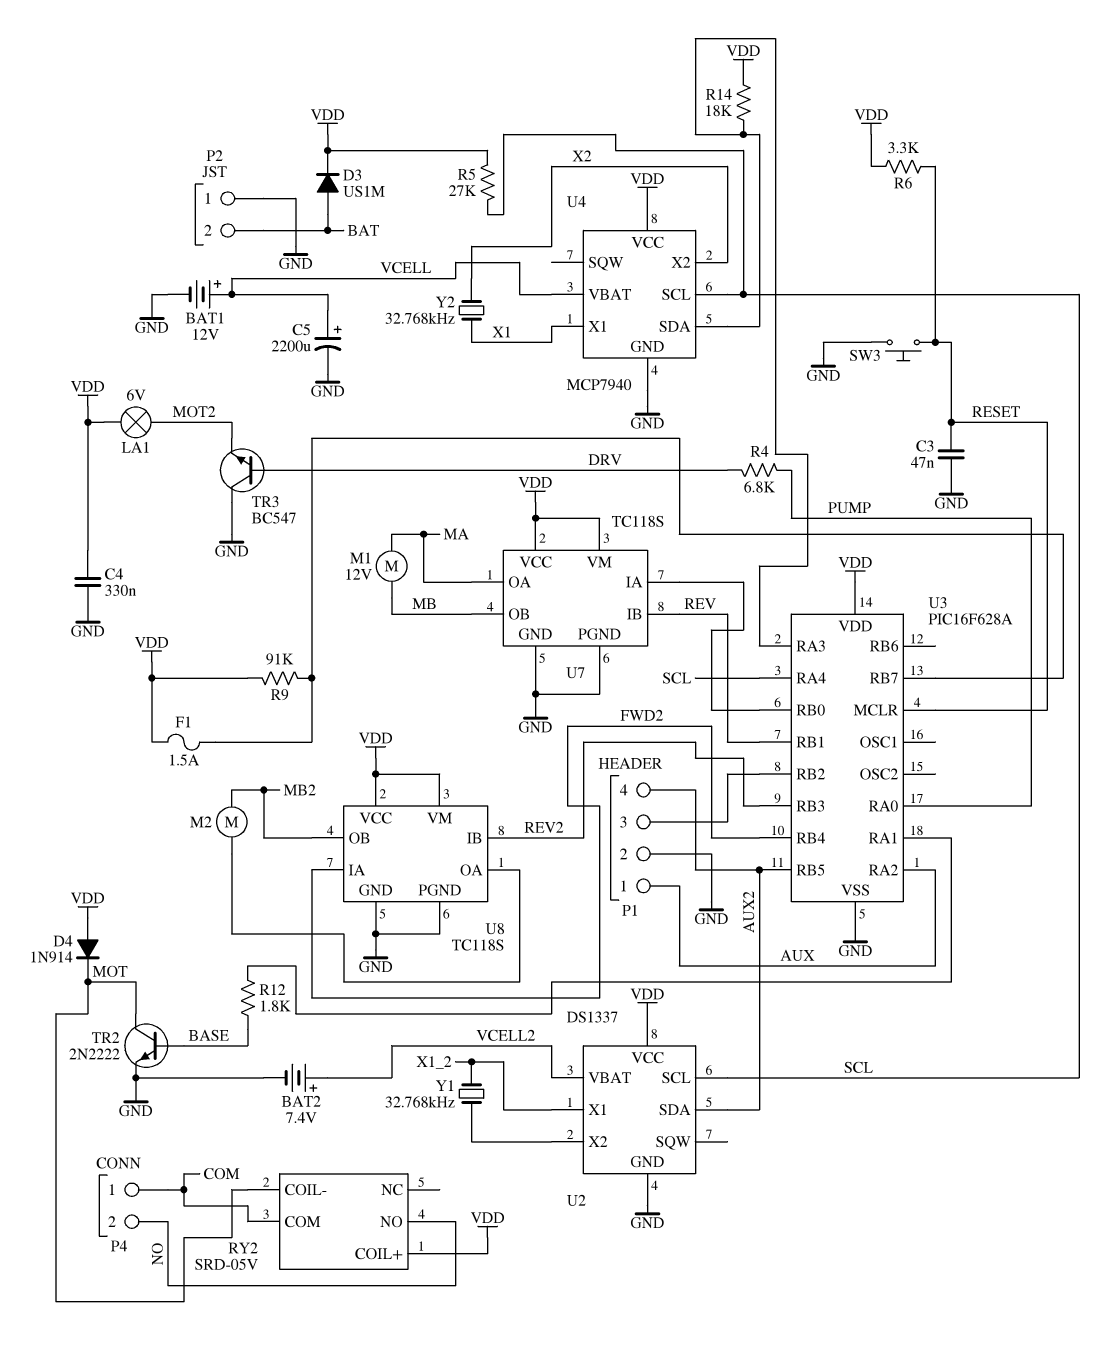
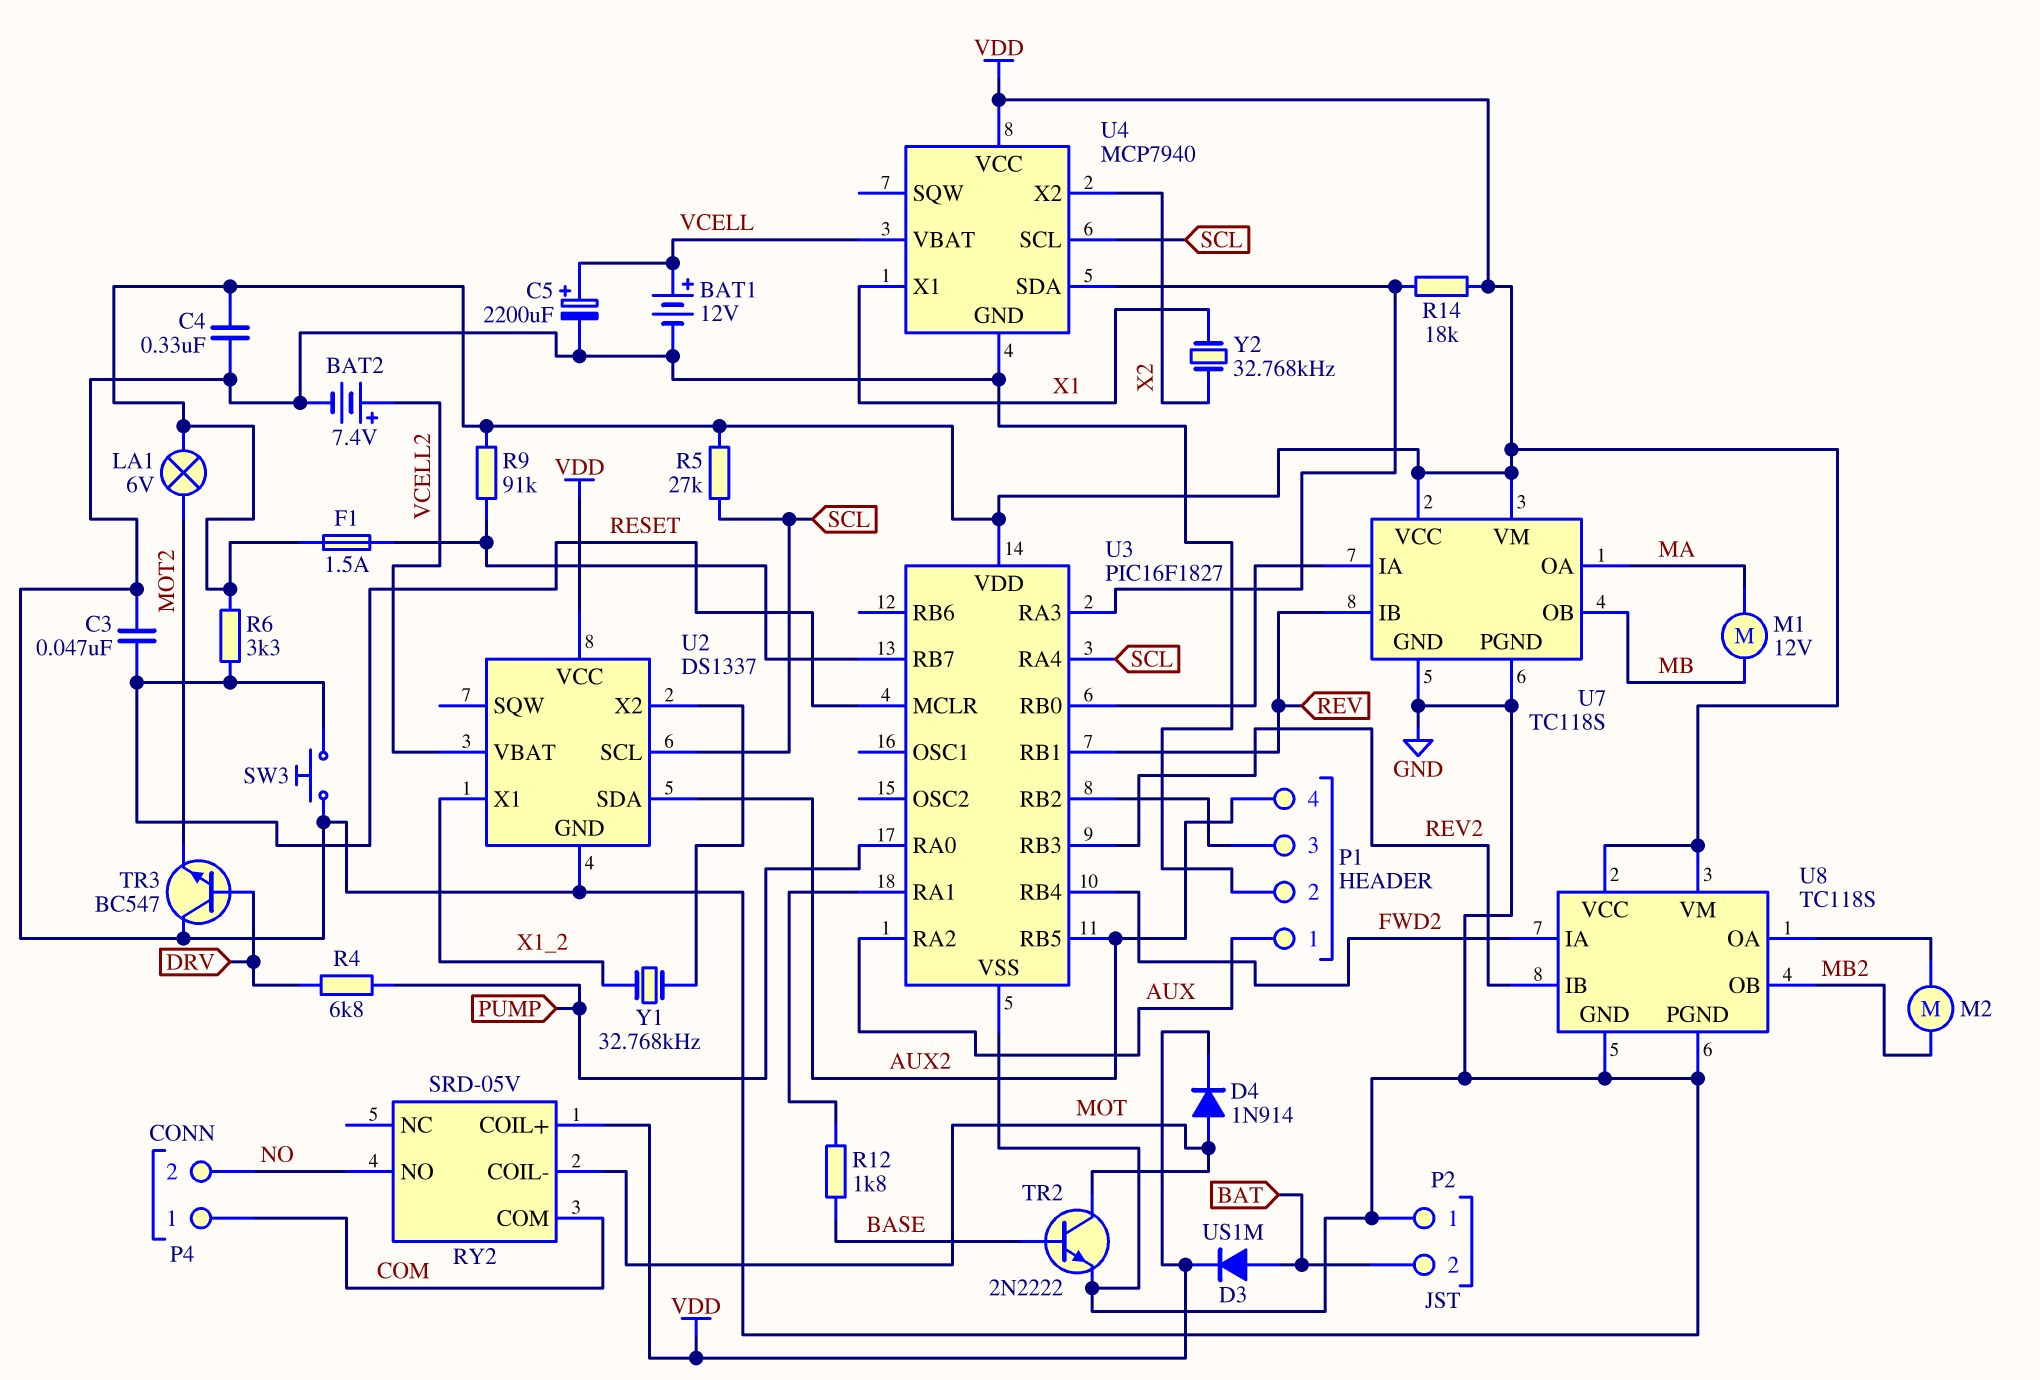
D4: diode 1N914 (A VDD, K MOT) -> diode 1N914 (A MOT, K VDD)
U3: PIC16F628A -> PIC16F1827

